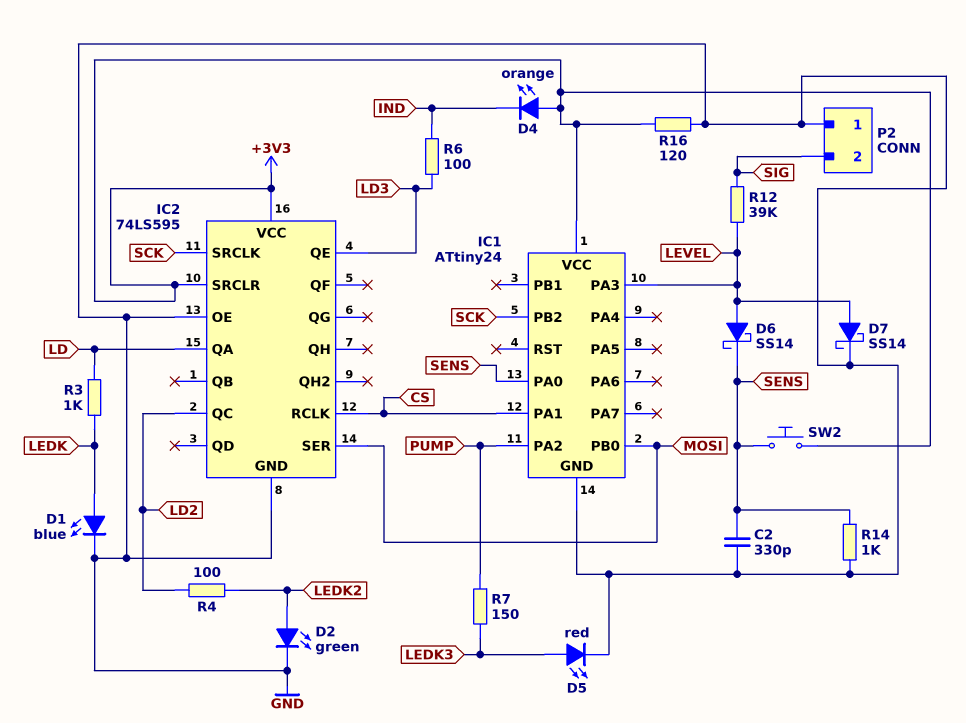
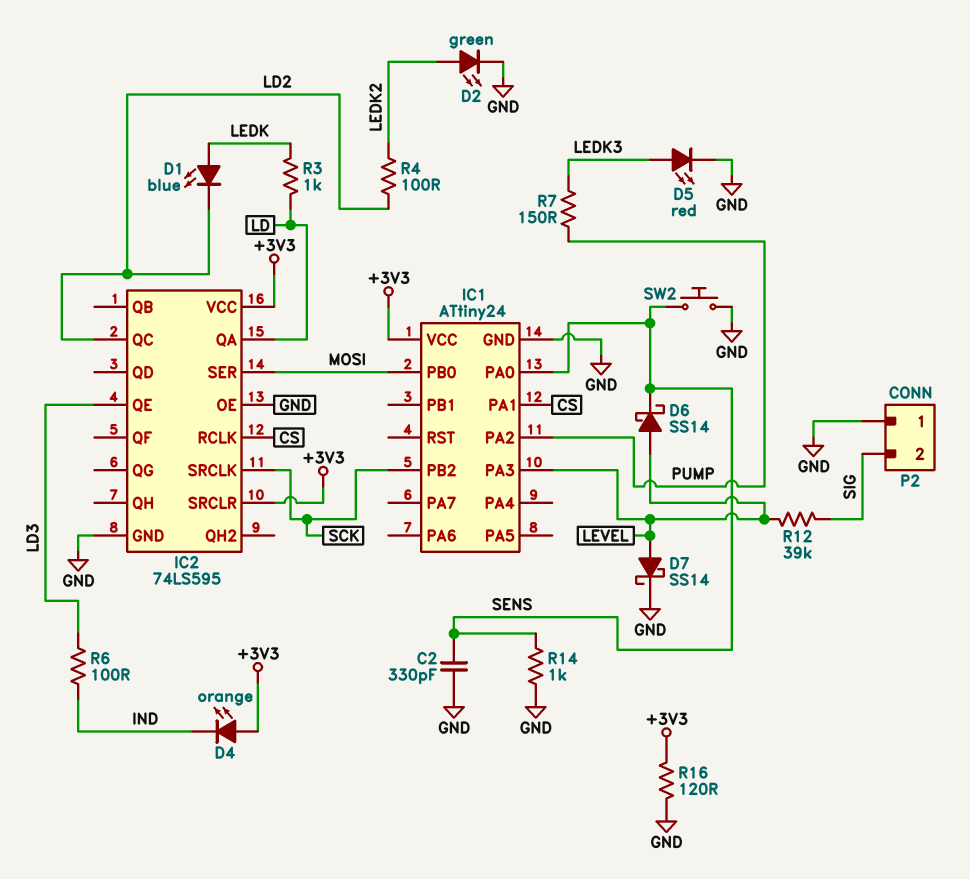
D1: LED blue (A LEDK, K GND) -> LED blue (A LEDK, K LD2)
SW2: button (+3V3, SENS) -> button (GND, SENS)

